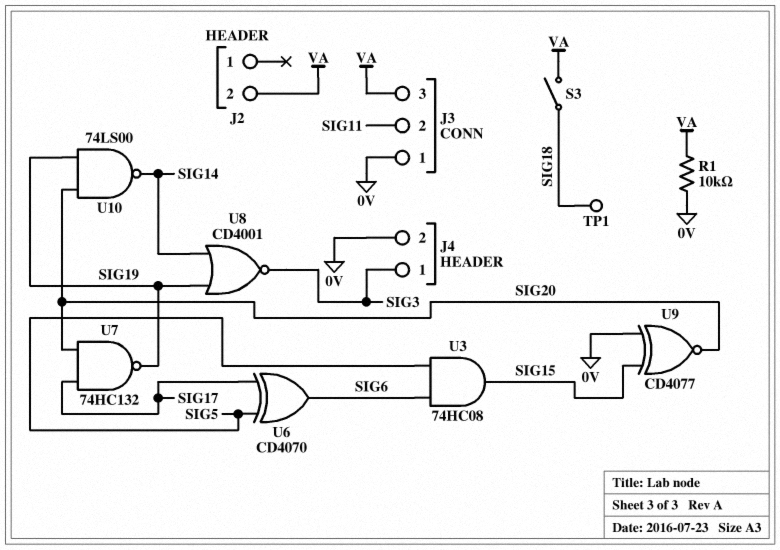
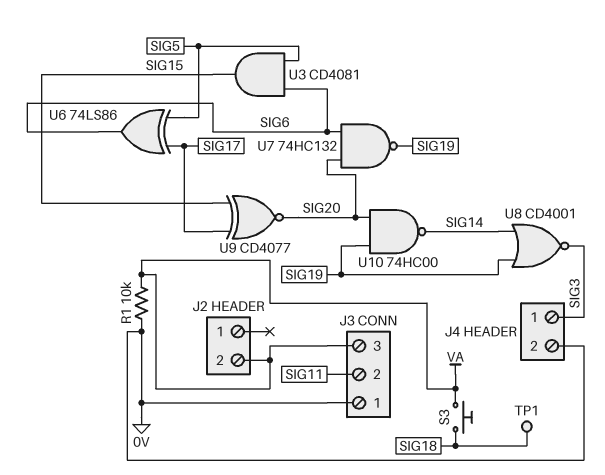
S3: switch (SIG18, VA) -> button (SIG18, VA)
U3: AND 74HC08 (in SIG5, in SIG6, out SIG15) -> AND CD4081 (in SIG5, in SIG6, out SIG15)
U6: XOR CD4070 (in SIG5, in SIG17, out SIG6) -> XOR 74LS86 (in SIG5, in SIG17, out SIG6)
U7: NAND 74HC132 (in SIG17, in SIG20, out SIG19) -> NAND 74HC132 (in SIG6, in SIG20, out SIG19)
U9: XNOR CD4077 (in 0V, in SIG15, out SIG20) -> XNOR CD4077 (in SIG15, in SIG17, out SIG20)
U10: NAND 74LS00 (in SIG19, in SIG20, out SIG14) -> NAND 74HC00 (in SIG19, in SIG20, out SIG14)

